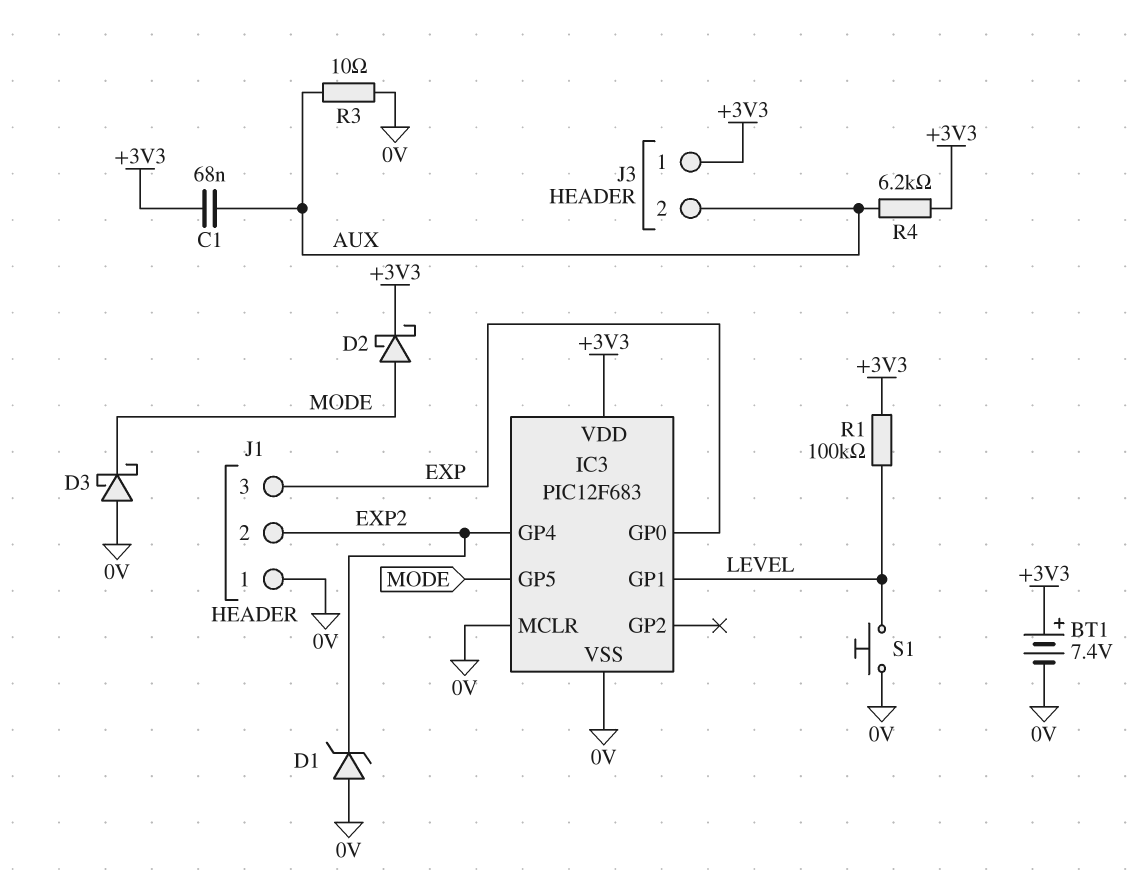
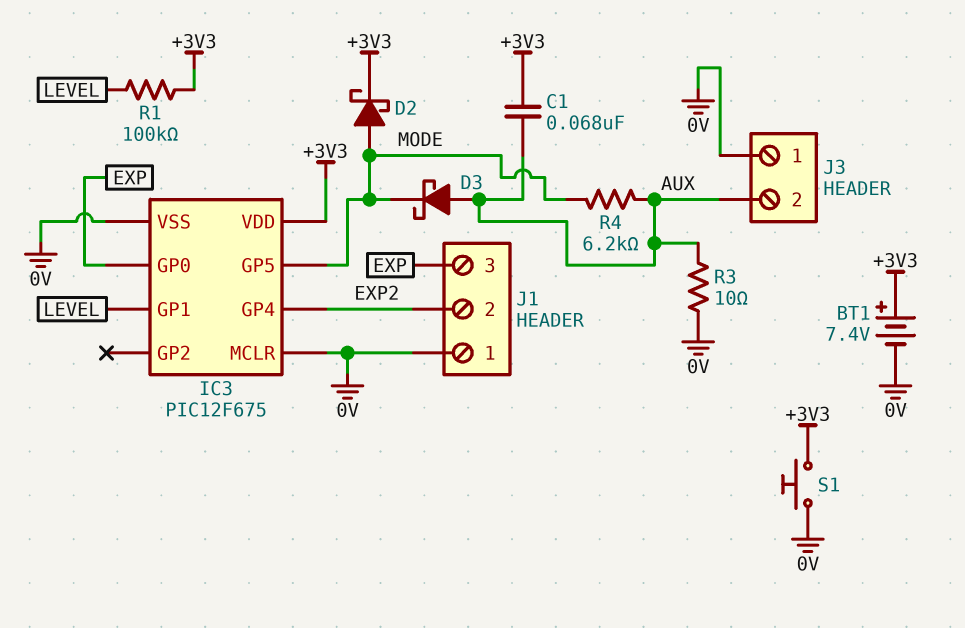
D1: zener (A 0V, K EXP2) -> none
D3: schottky (A 0V, K MODE) -> schottky (A AUX, K MODE)
IC3: PIC12F683 -> PIC12F675
J3 pin 1: +3V3 -> 0V
R4: 6.2k (+3V3, AUX) -> 6.2k (AUX, MODE)
S1: button (0V, LEVEL) -> button (+3V3, 0V)

